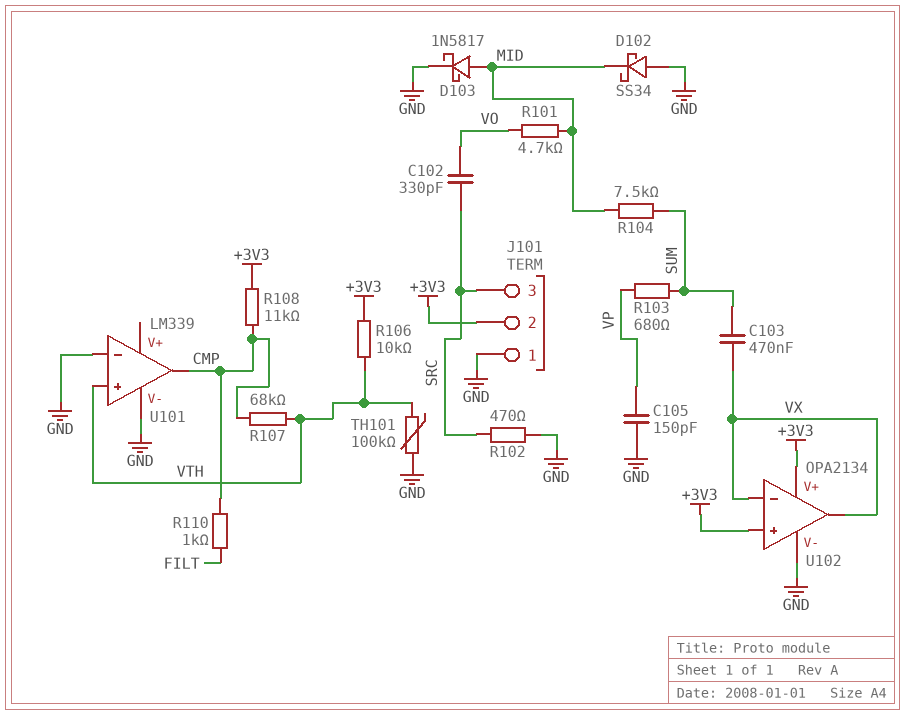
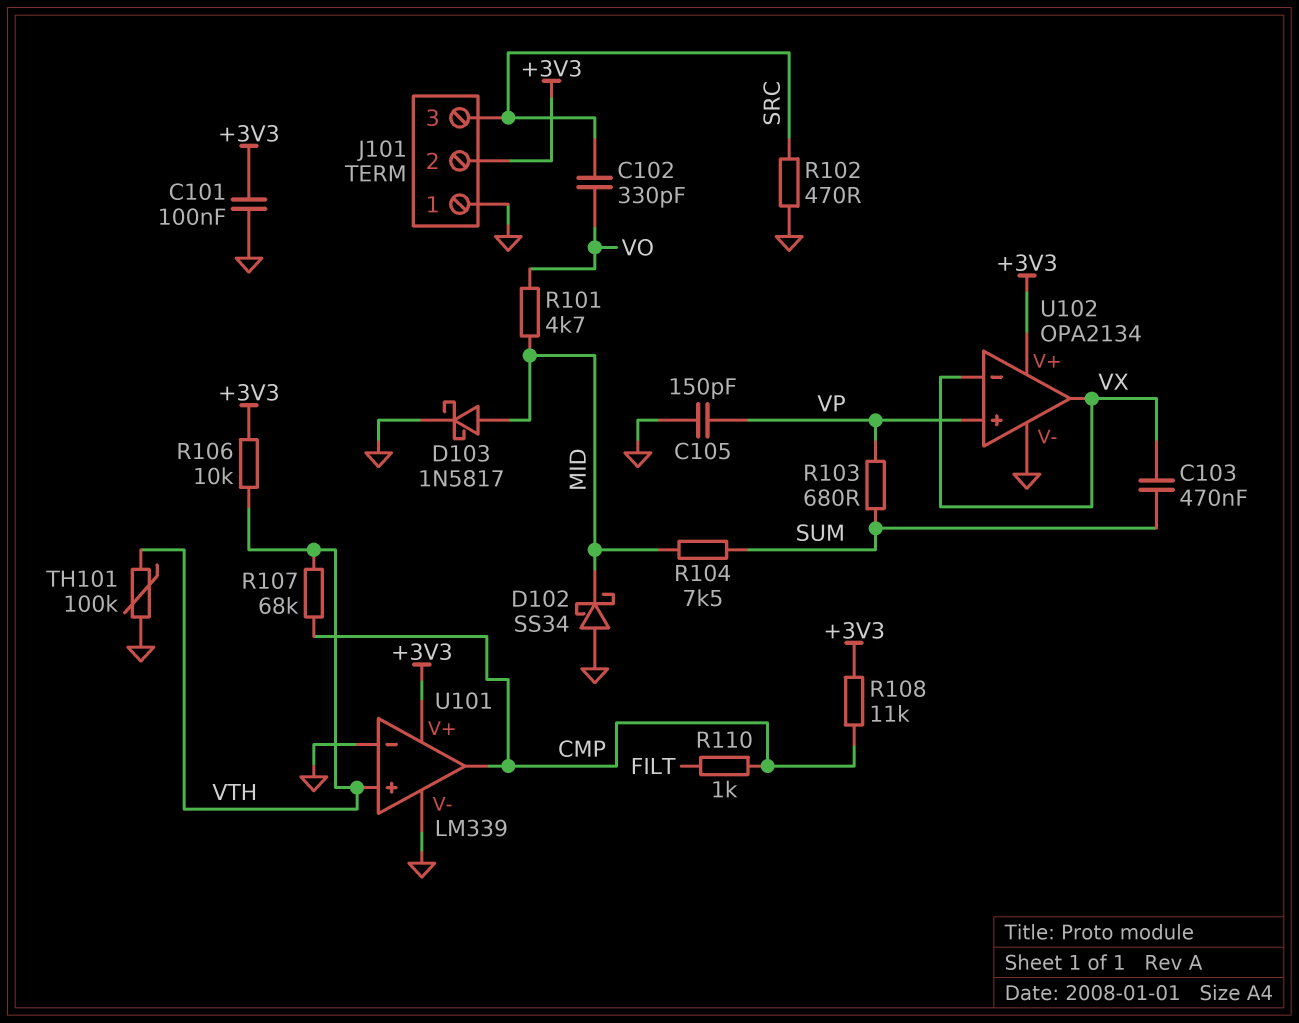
C101: none -> 100nF (+3V3, GND)
U101 pin V+: none -> +3V3
U102 pin in+: +3V3 -> VP

